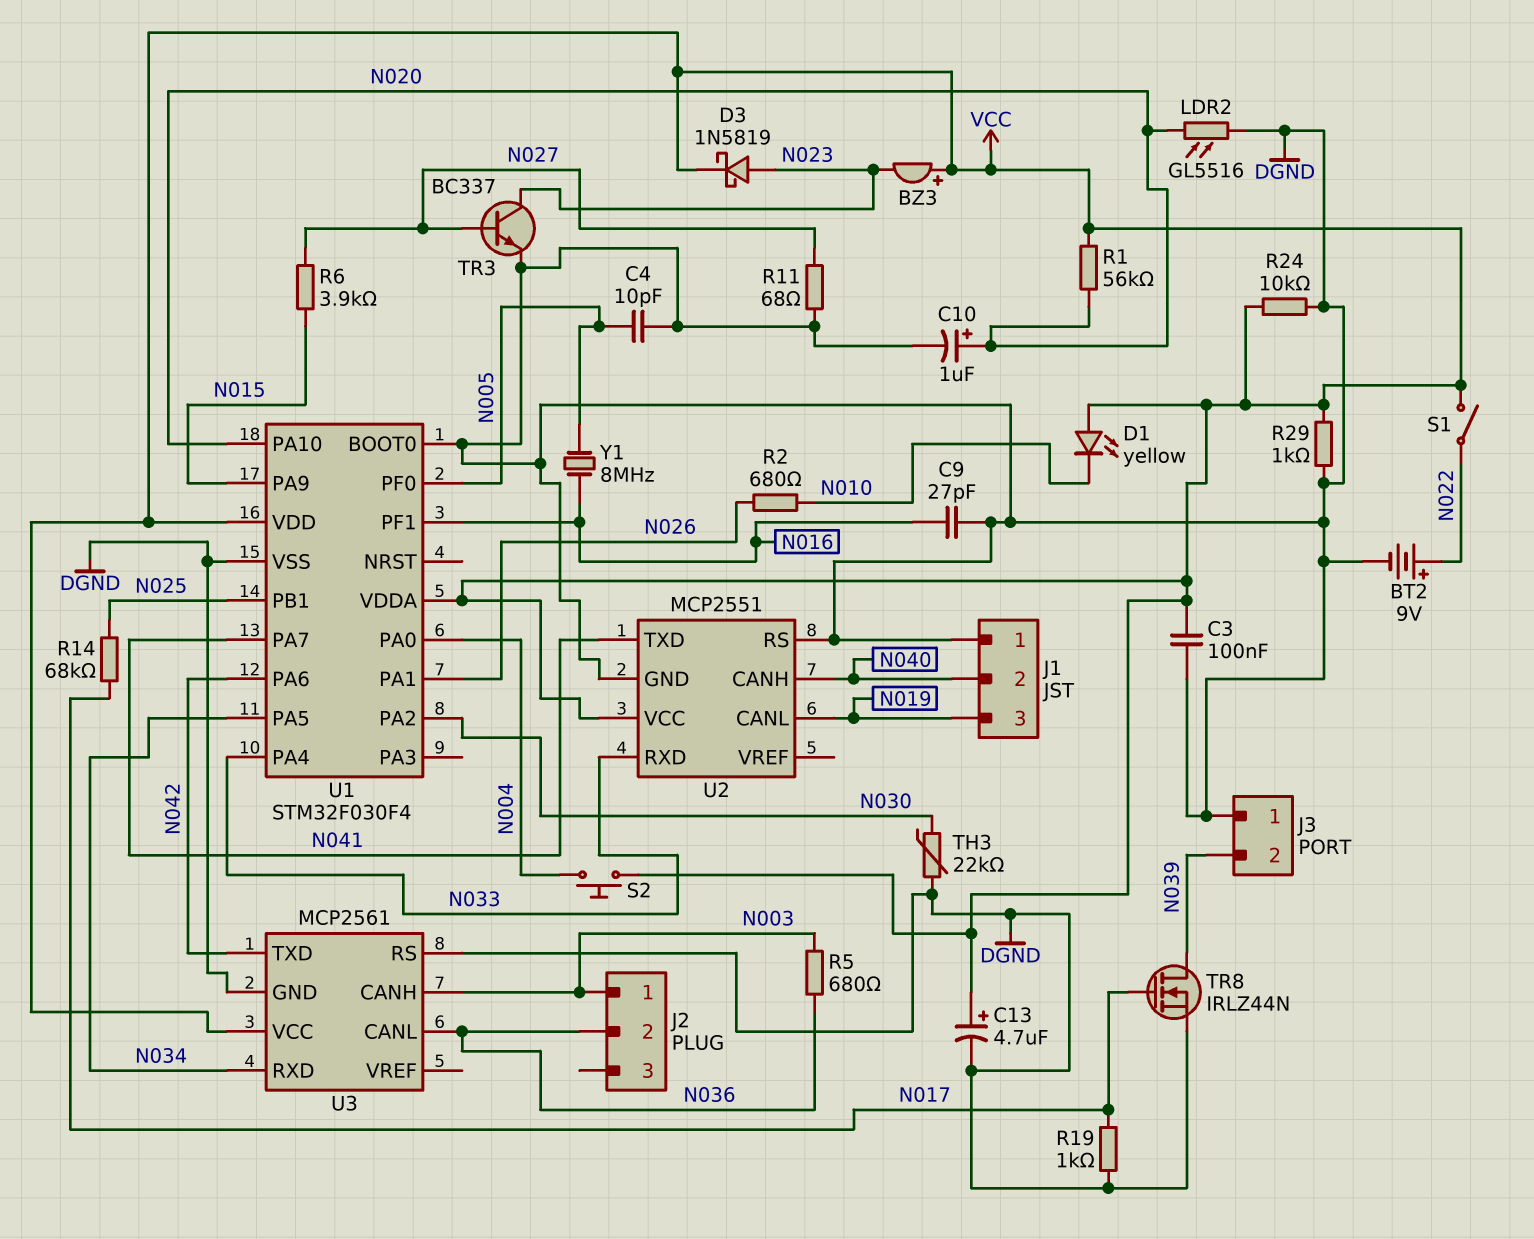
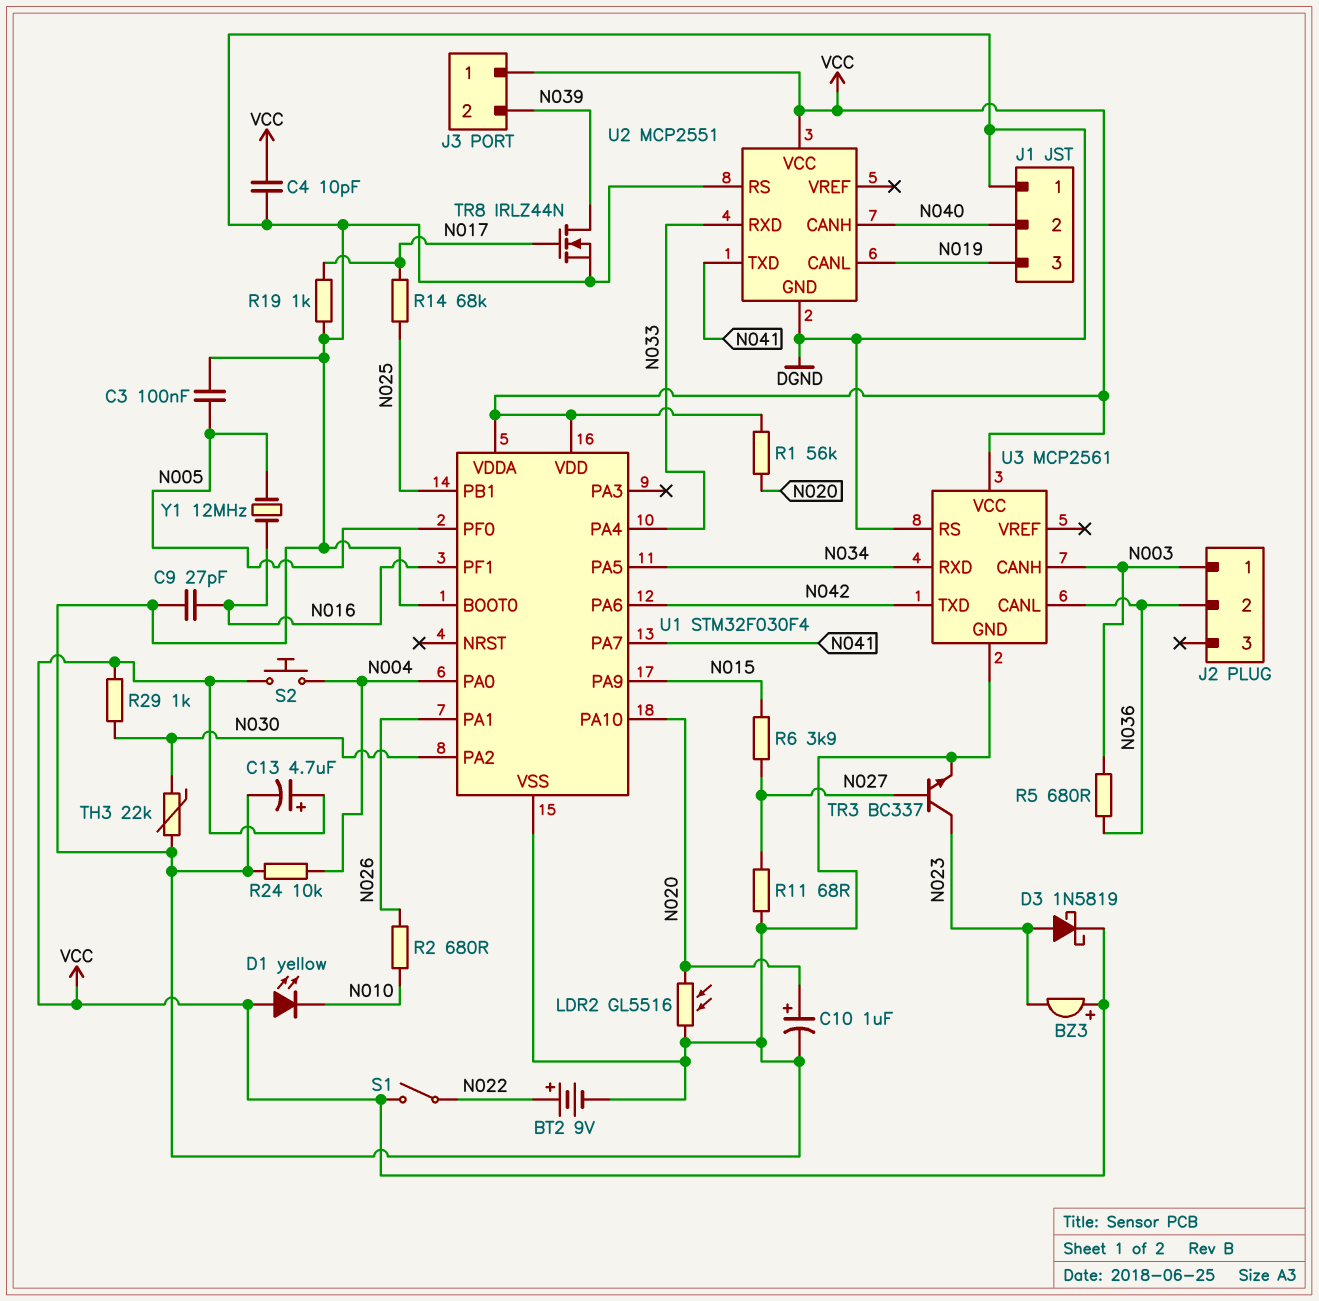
C3: 100nF (DGND, VCC) -> 100nF (DGND, N005)
C4: 10pF (DGND, N005) -> 10pF (DGND, VCC)
J3 pin 1: DGND -> VCC
R24: 10k (DGND, VCC) -> 10k (DGND, N004)
R29: 1k (DGND, VCC) -> 1k (N030, VCC)
Y1: 8MHz (N005, N016) -> 12MHz (N005, N016)

